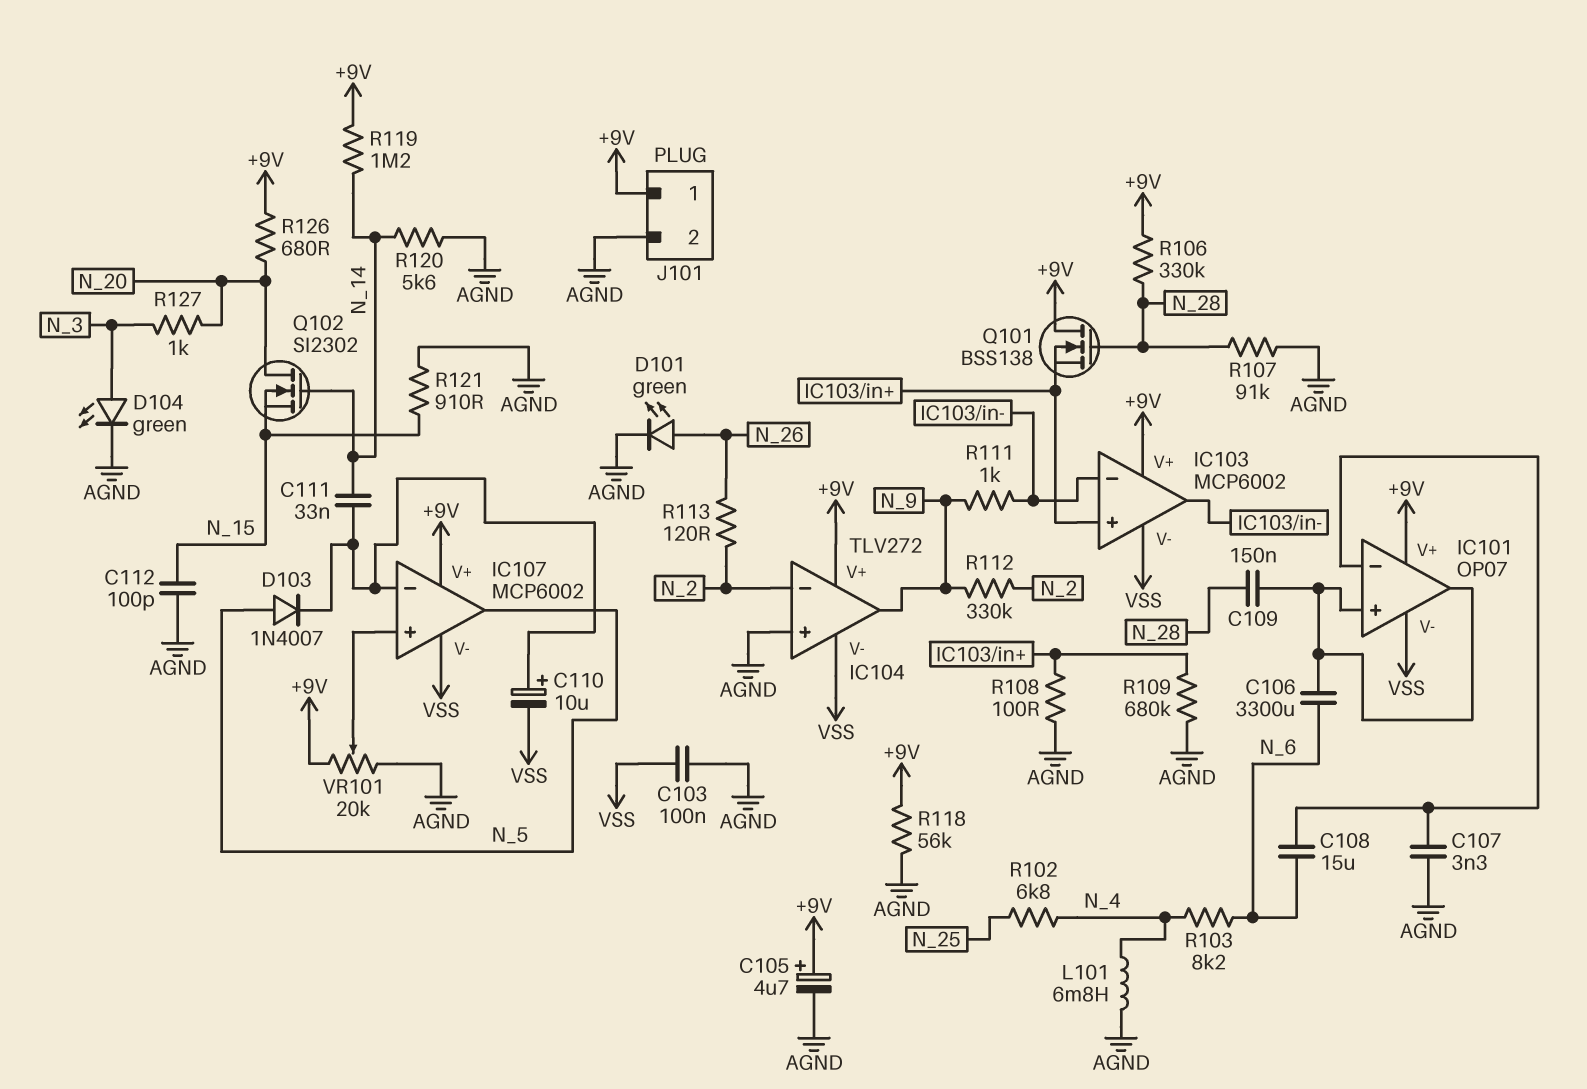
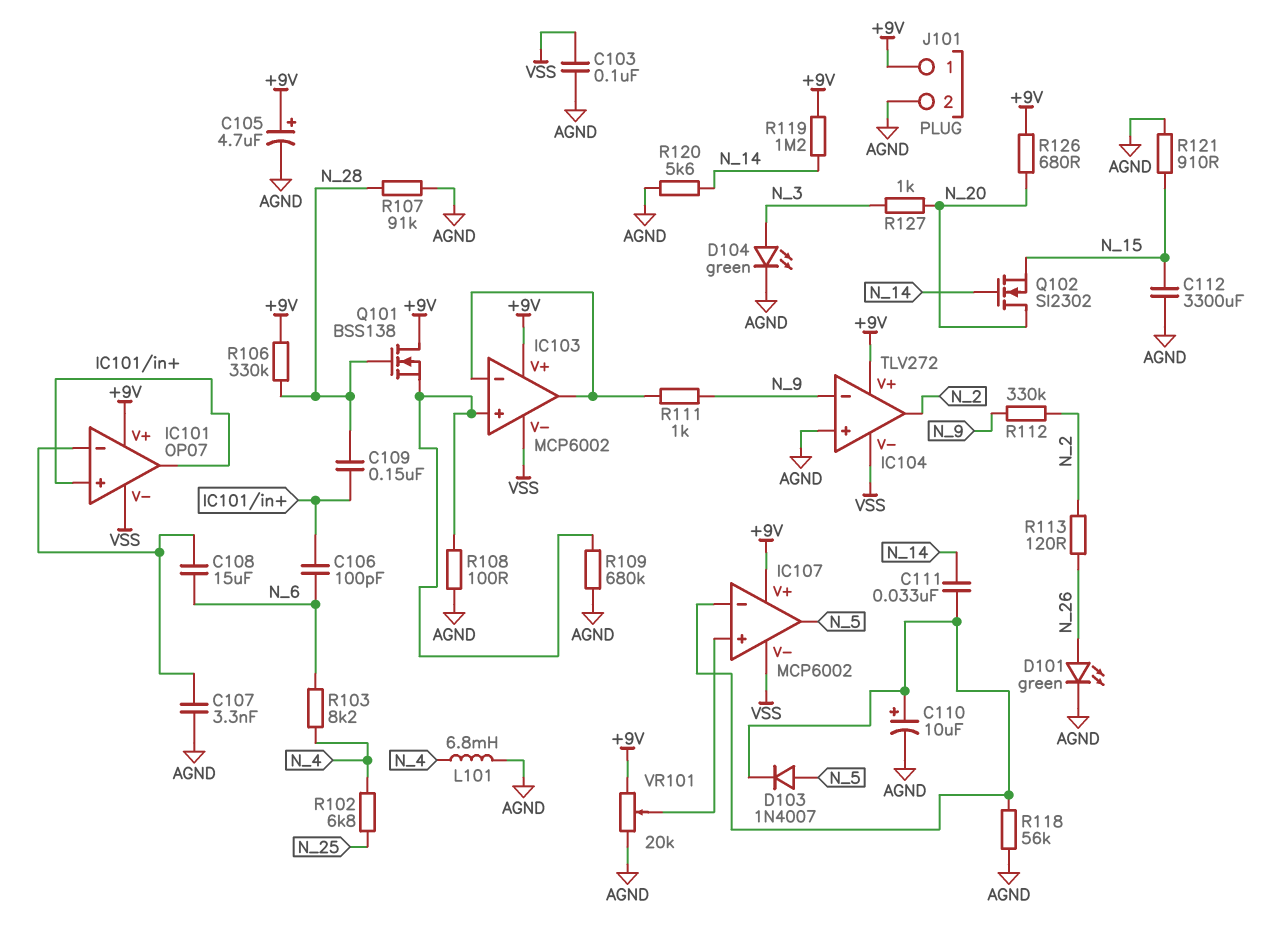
C106: 3300uF (IC101/in+, N_6) -> 100pF (IC101/in+, N_6)
C110: 10uF (plus IC107/in-, minus VSS) -> 10uF (plus IC107/in-, minus AGND)
C112: 100pF (AGND, N_15) -> 3300uF (AGND, N_15)
IC104 pin in-: N_2 -> N_9
IC104 pin out: N_9 -> N_2
R118: 56k (+9V, AGND) -> 56k (AGND, IC107/in-)

